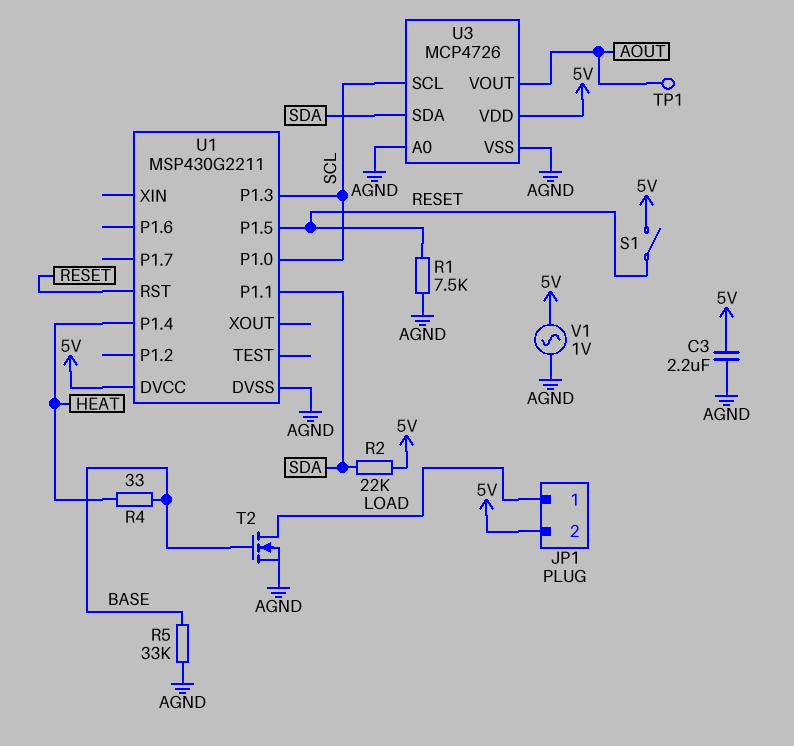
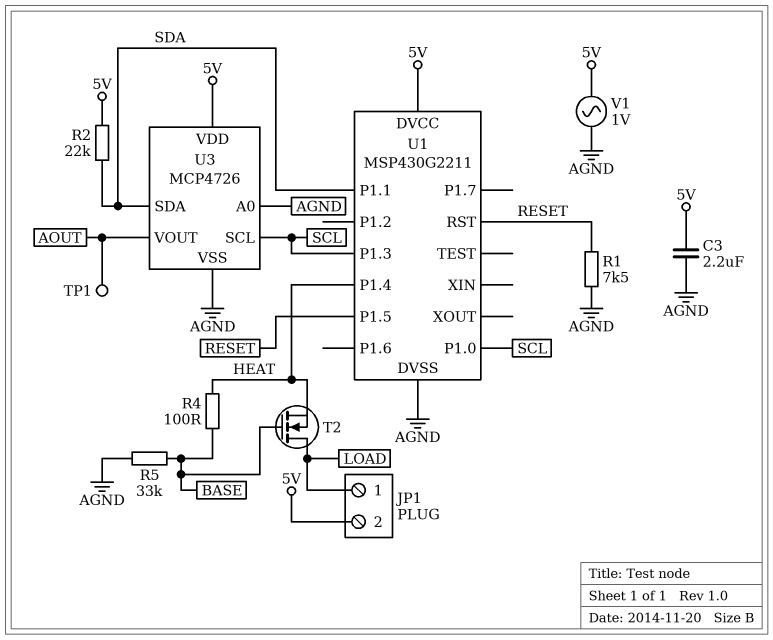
R4: 33 (BASE, HEAT) -> 100 (BASE, HEAT)
S1: switch (5V, RESET) -> none
T2: NMOS (G BASE, D LOAD, S AGND) -> NMOS (G BASE, D LOAD, S HEAT)

